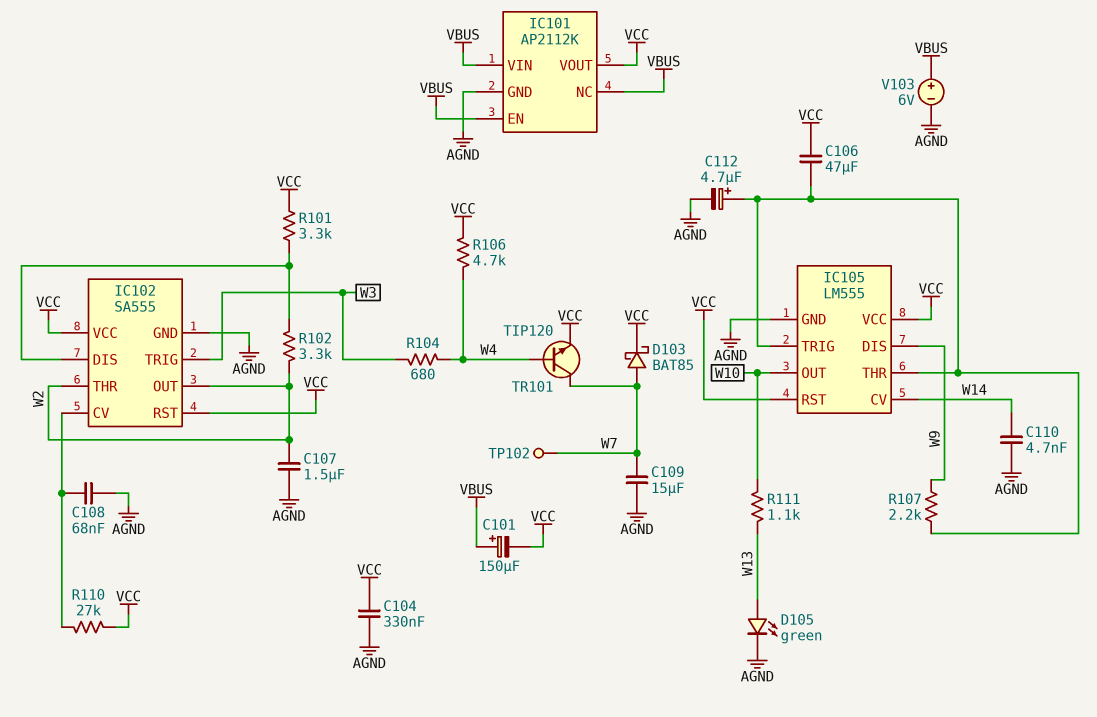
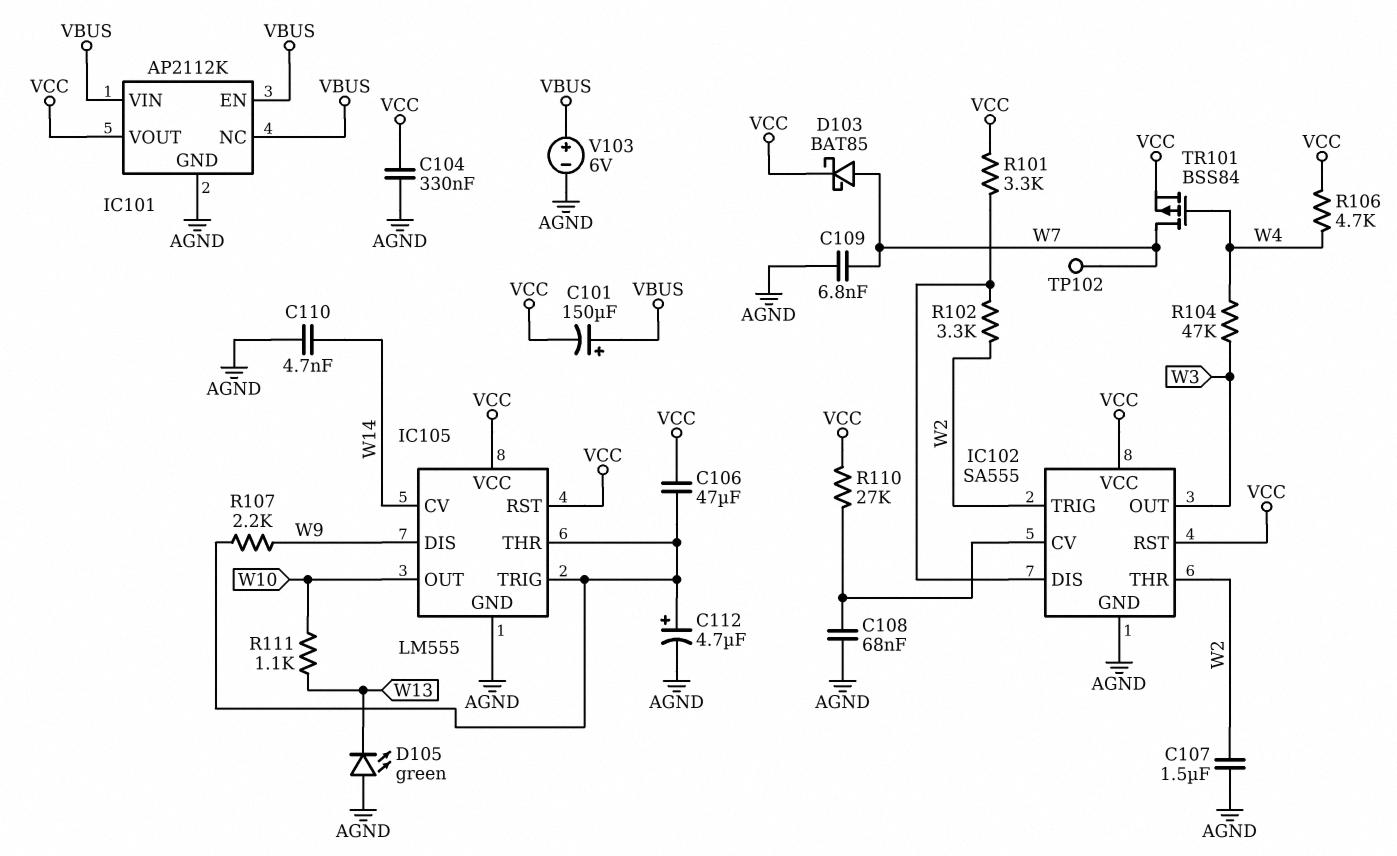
C109: 15uF (AGND, W7) -> 6.8nF (AGND, W7)
D105: LED green (A W13, K AGND) -> LED green (A AGND, K W13)
IC102 pin OUT: W2 -> W3
IC102 pin TRIG: W3 -> W2
R104: 680 (W3, W4) -> 47k (W3, W4)
TR101: NPN TIP120 (B W4, C W7, E VCC) -> PMOS BSS84 (G W4, D W7, S VCC)

